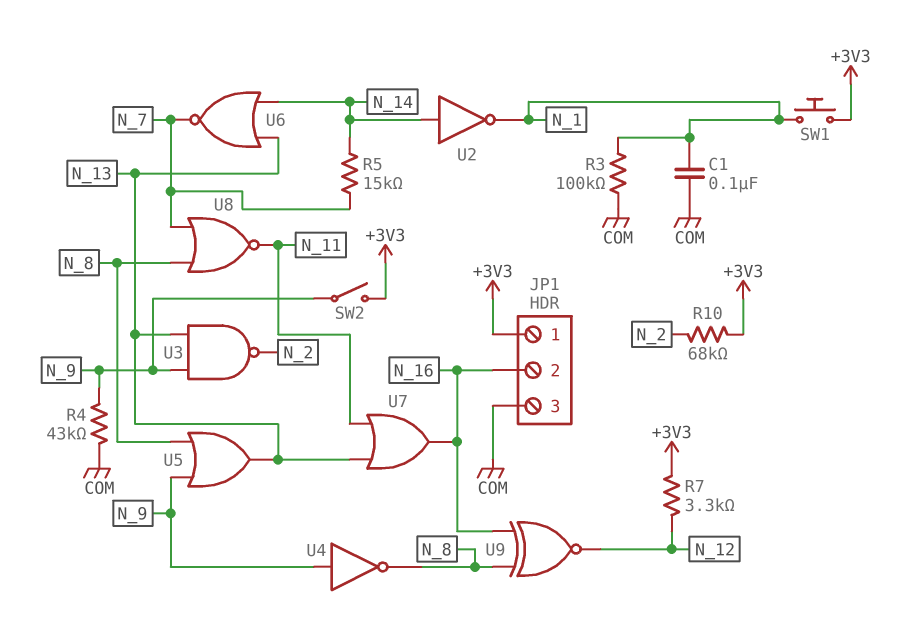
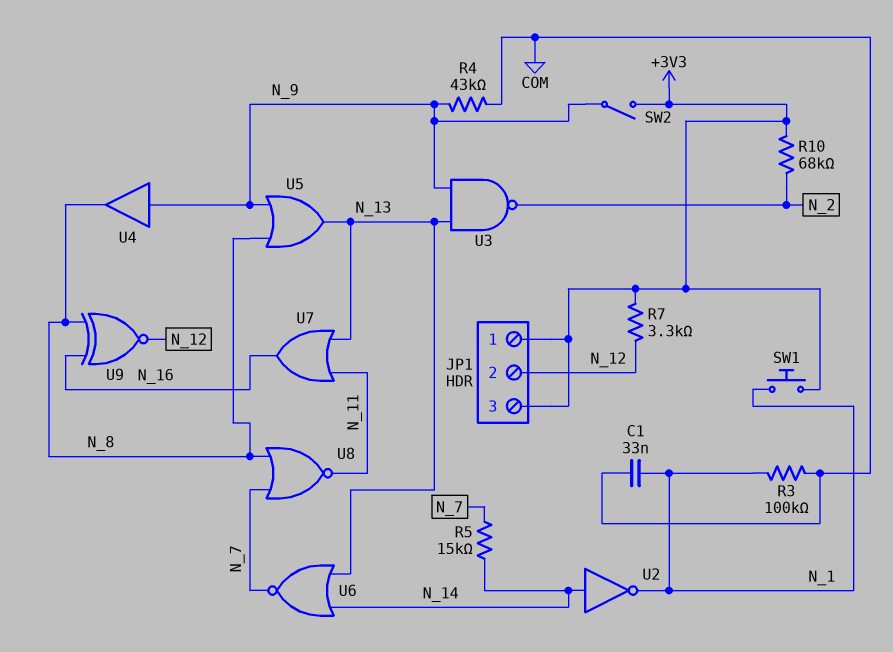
C1: 100nF (COM, N_1) -> 33nF (COM, N_1)
JP1 pin 2: N_16 -> N_12
JP1 pin 3: COM -> +3V3
U4: NOT (in N_9, out N_8) -> buffer (in N_9, out N_8)

